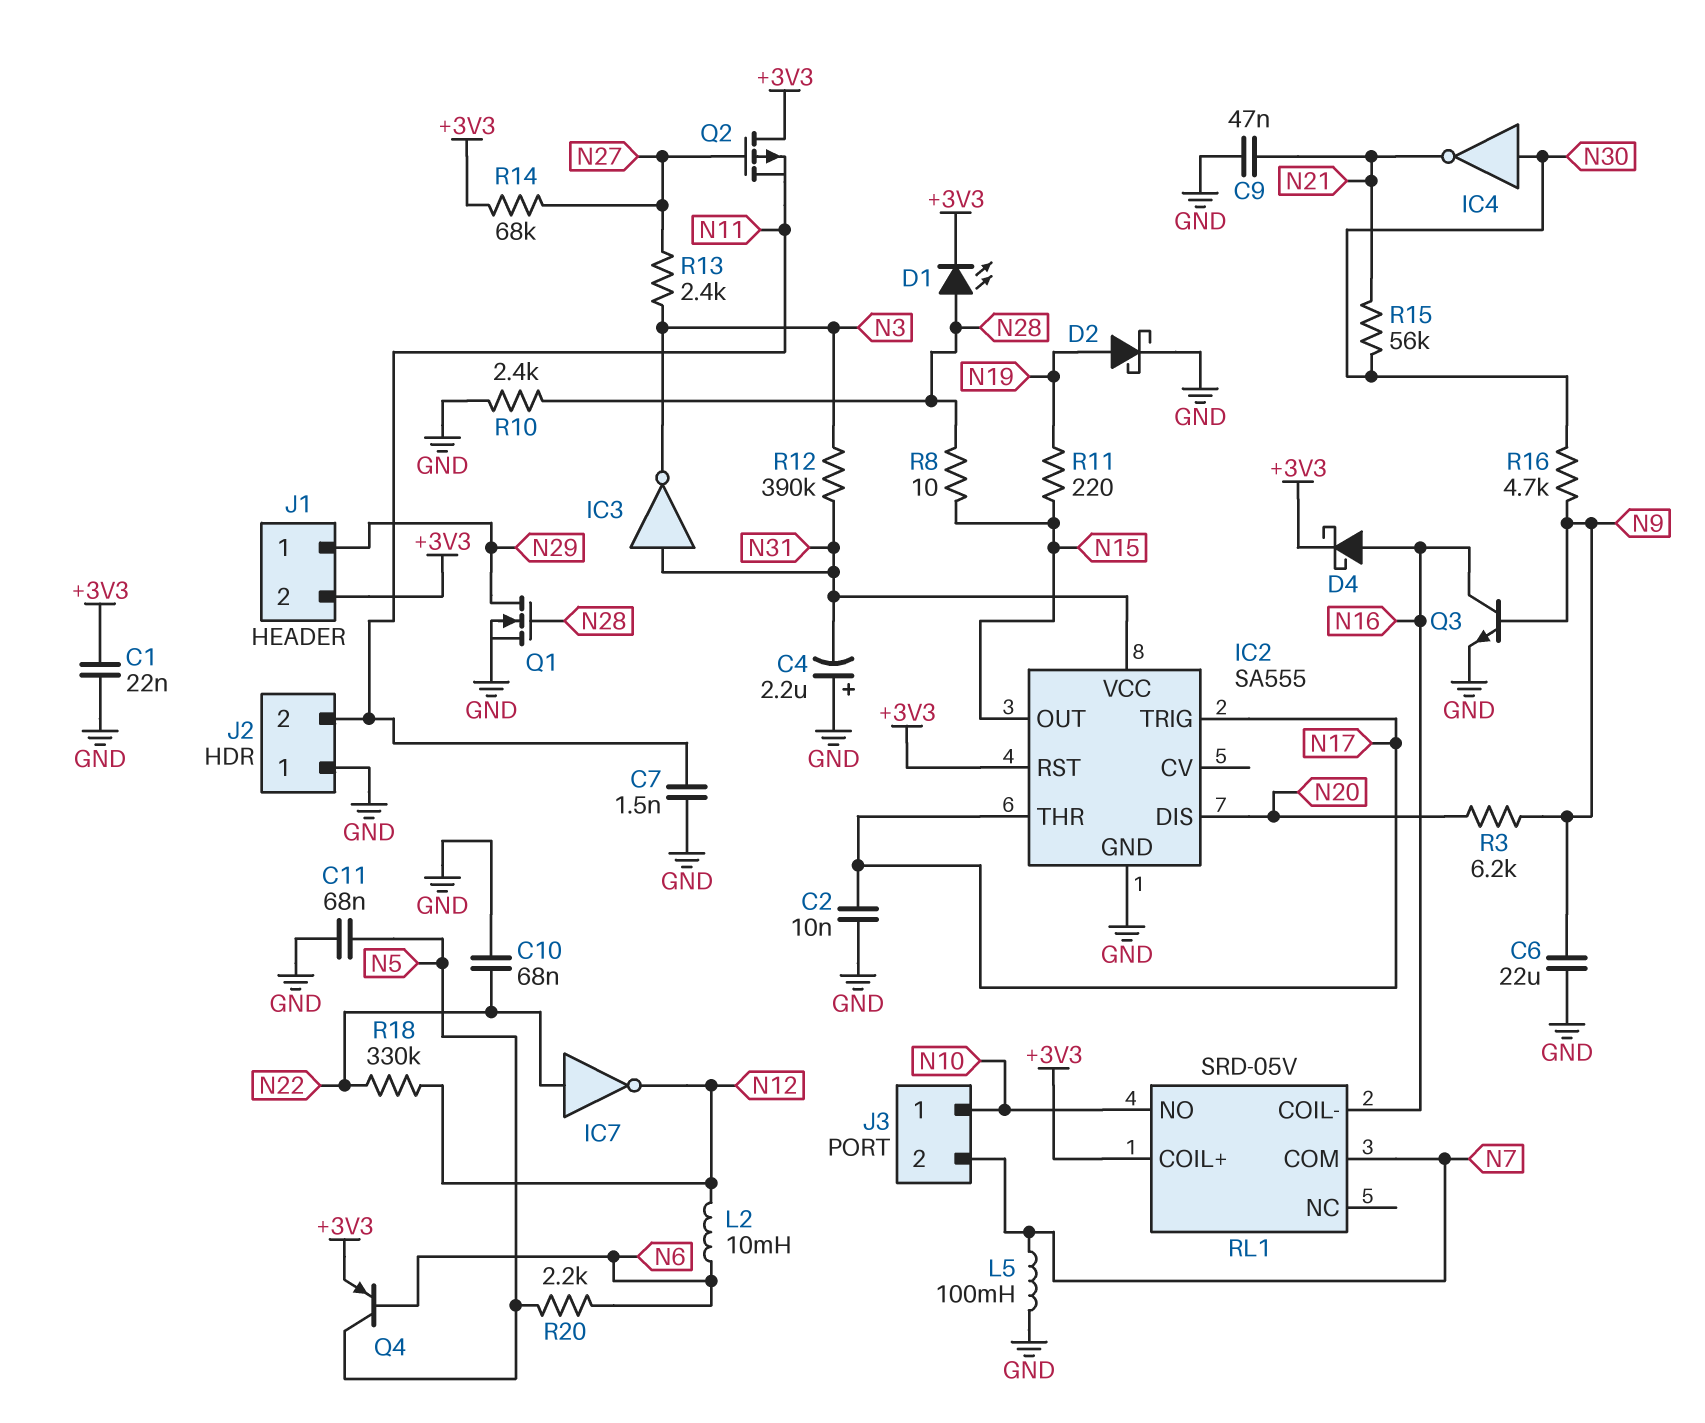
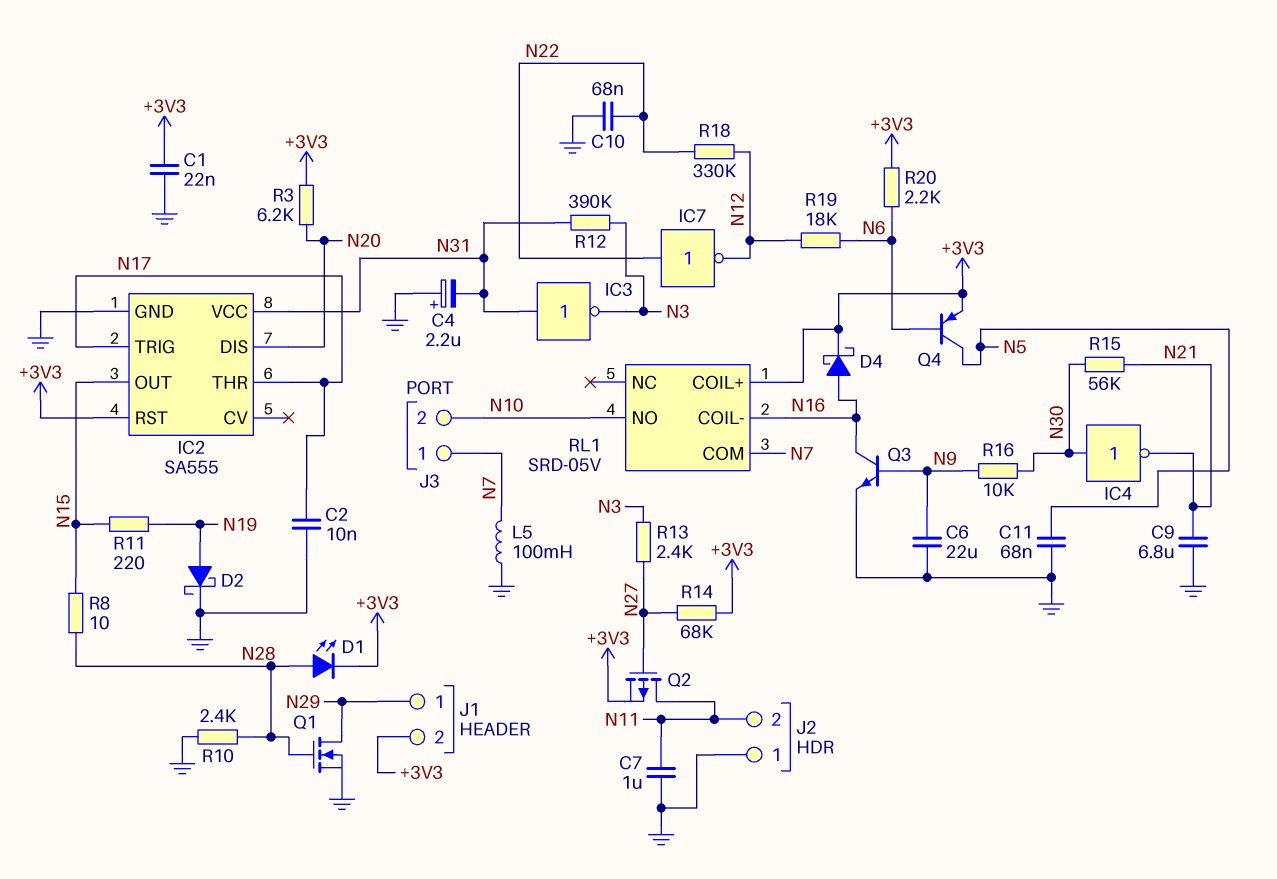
C7: 1.5nF (GND, N11) -> 1uF (GND, N11)
C9: 47nF (GND, N21) -> 6.8uF (GND, N21)
J3 pin 1: N10 -> N7
J3 pin 2: N7 -> N10
L2: 10mH (N6, N12) -> none
Q2: PMOS (G N27, D +3V3, S N11) -> PMOS (G N27, D N11, S +3V3)
R3: 6.2k (N9, N20) -> 6.2k (+3V3, N20)
R16: 4.7k (N9, N30) -> 10k (N9, N30)
R19: none -> 18k (N6, N12)
R20: 2.2k (N5, N6) -> 2.2k (+3V3, N6)

